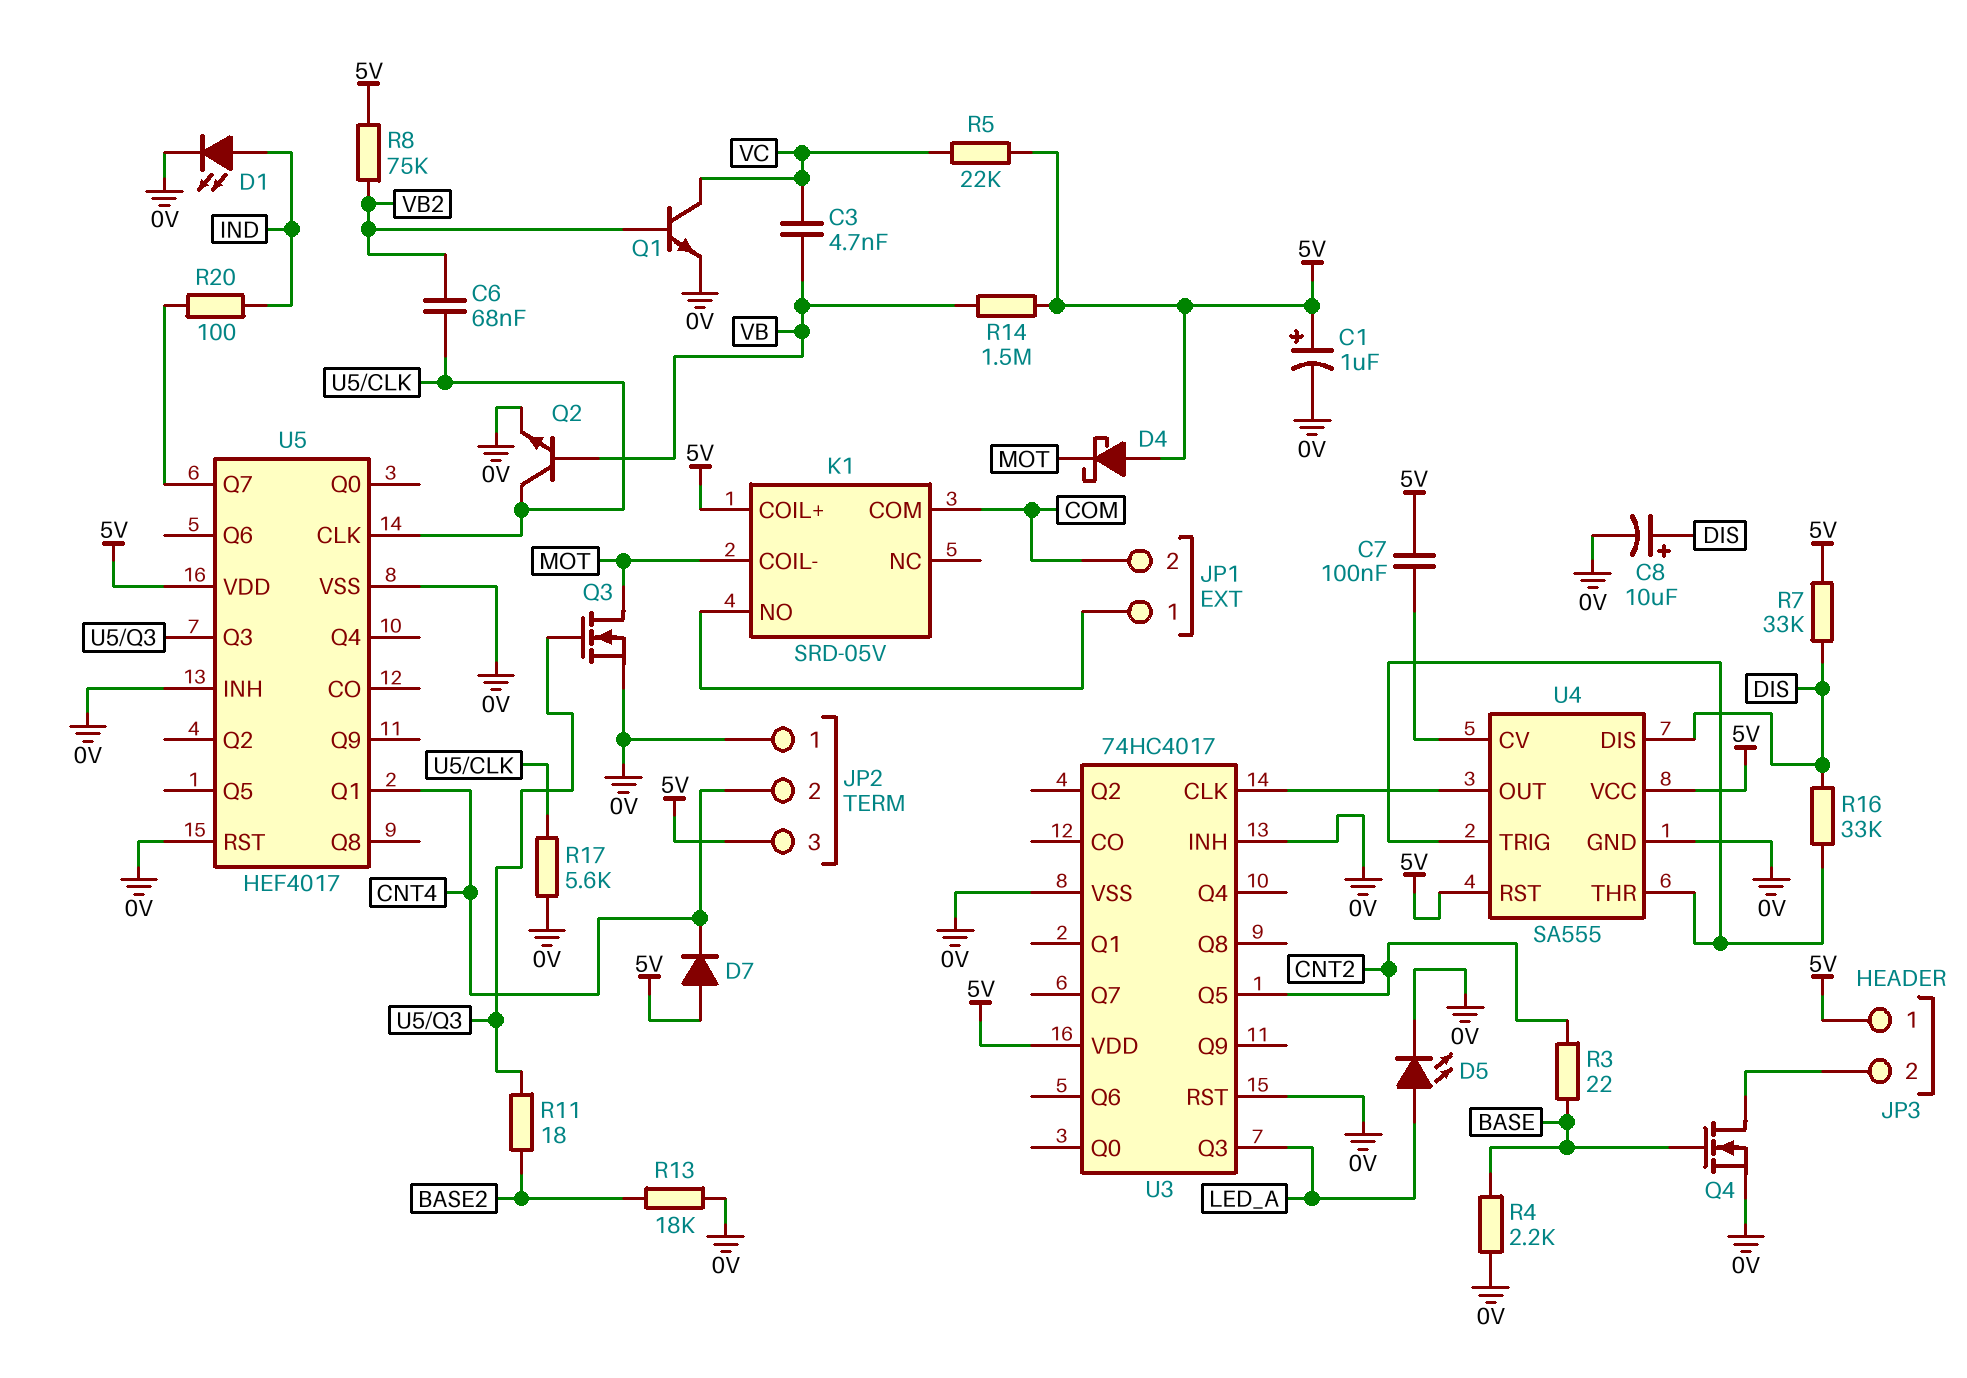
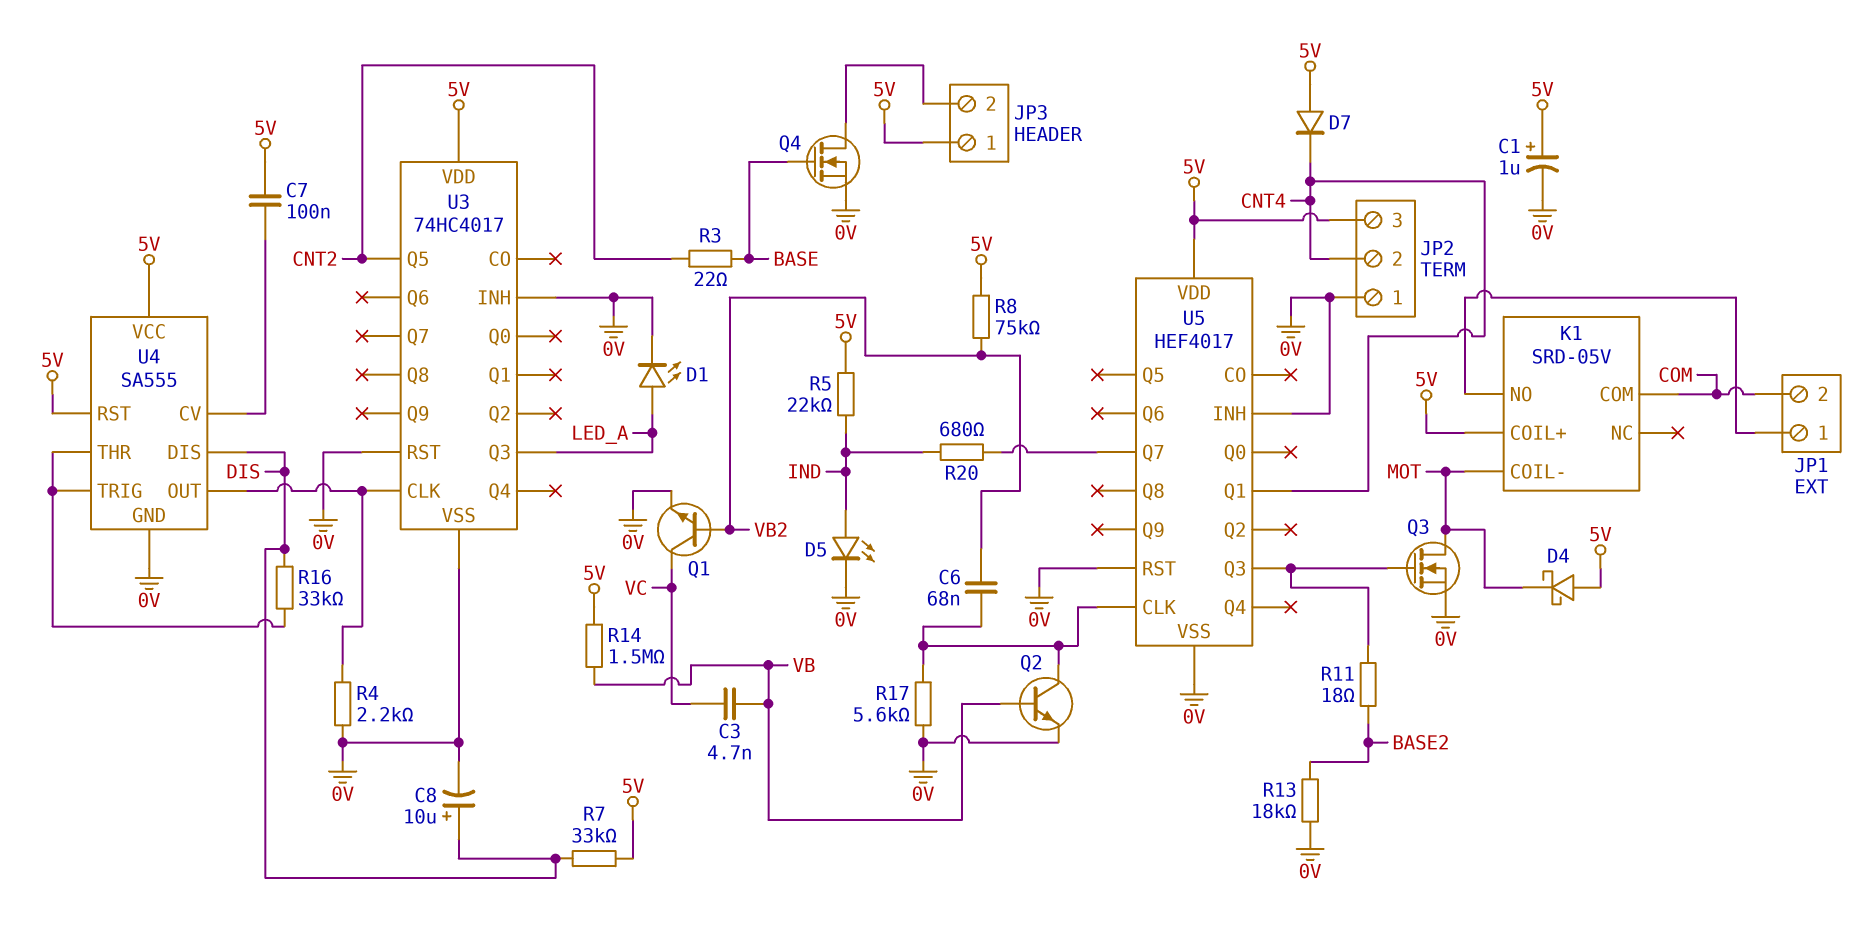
D1: LED (A IND, K 0V) -> LED (A LED_A, K 0V)
D5: LED (A LED_A, K 0V) -> LED (A IND, K 0V)
R4: 2.2k (0V, BASE) -> 2.2k (0V, U3/CLK)
R5: 22k (5V, VC) -> 22k (5V, IND)
R20: 100 (IND, U5/Q7) -> 680 (IND, U5/Q7)

